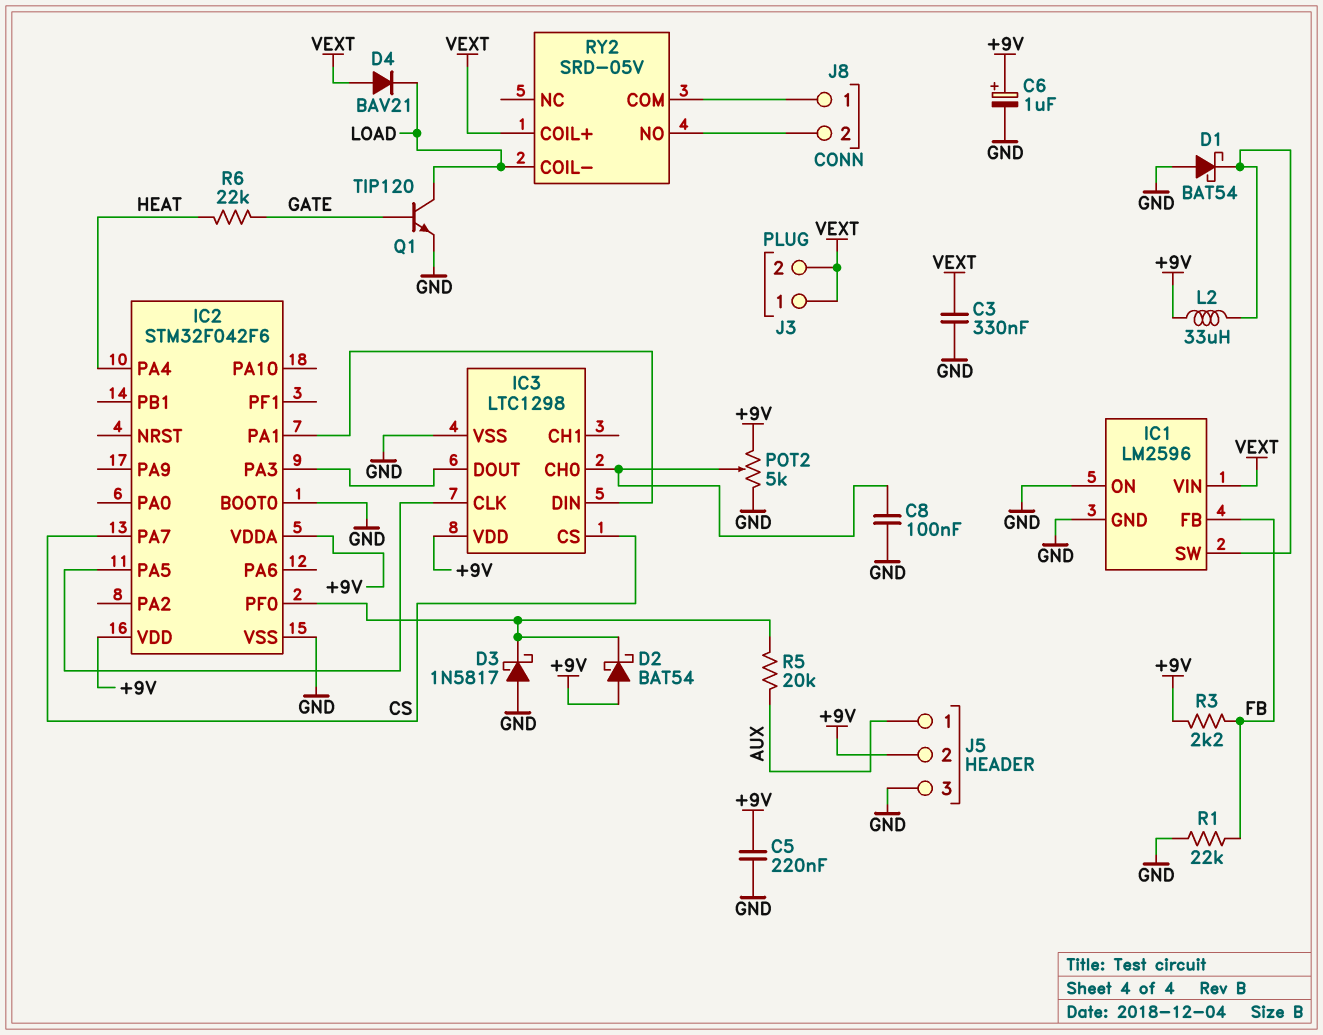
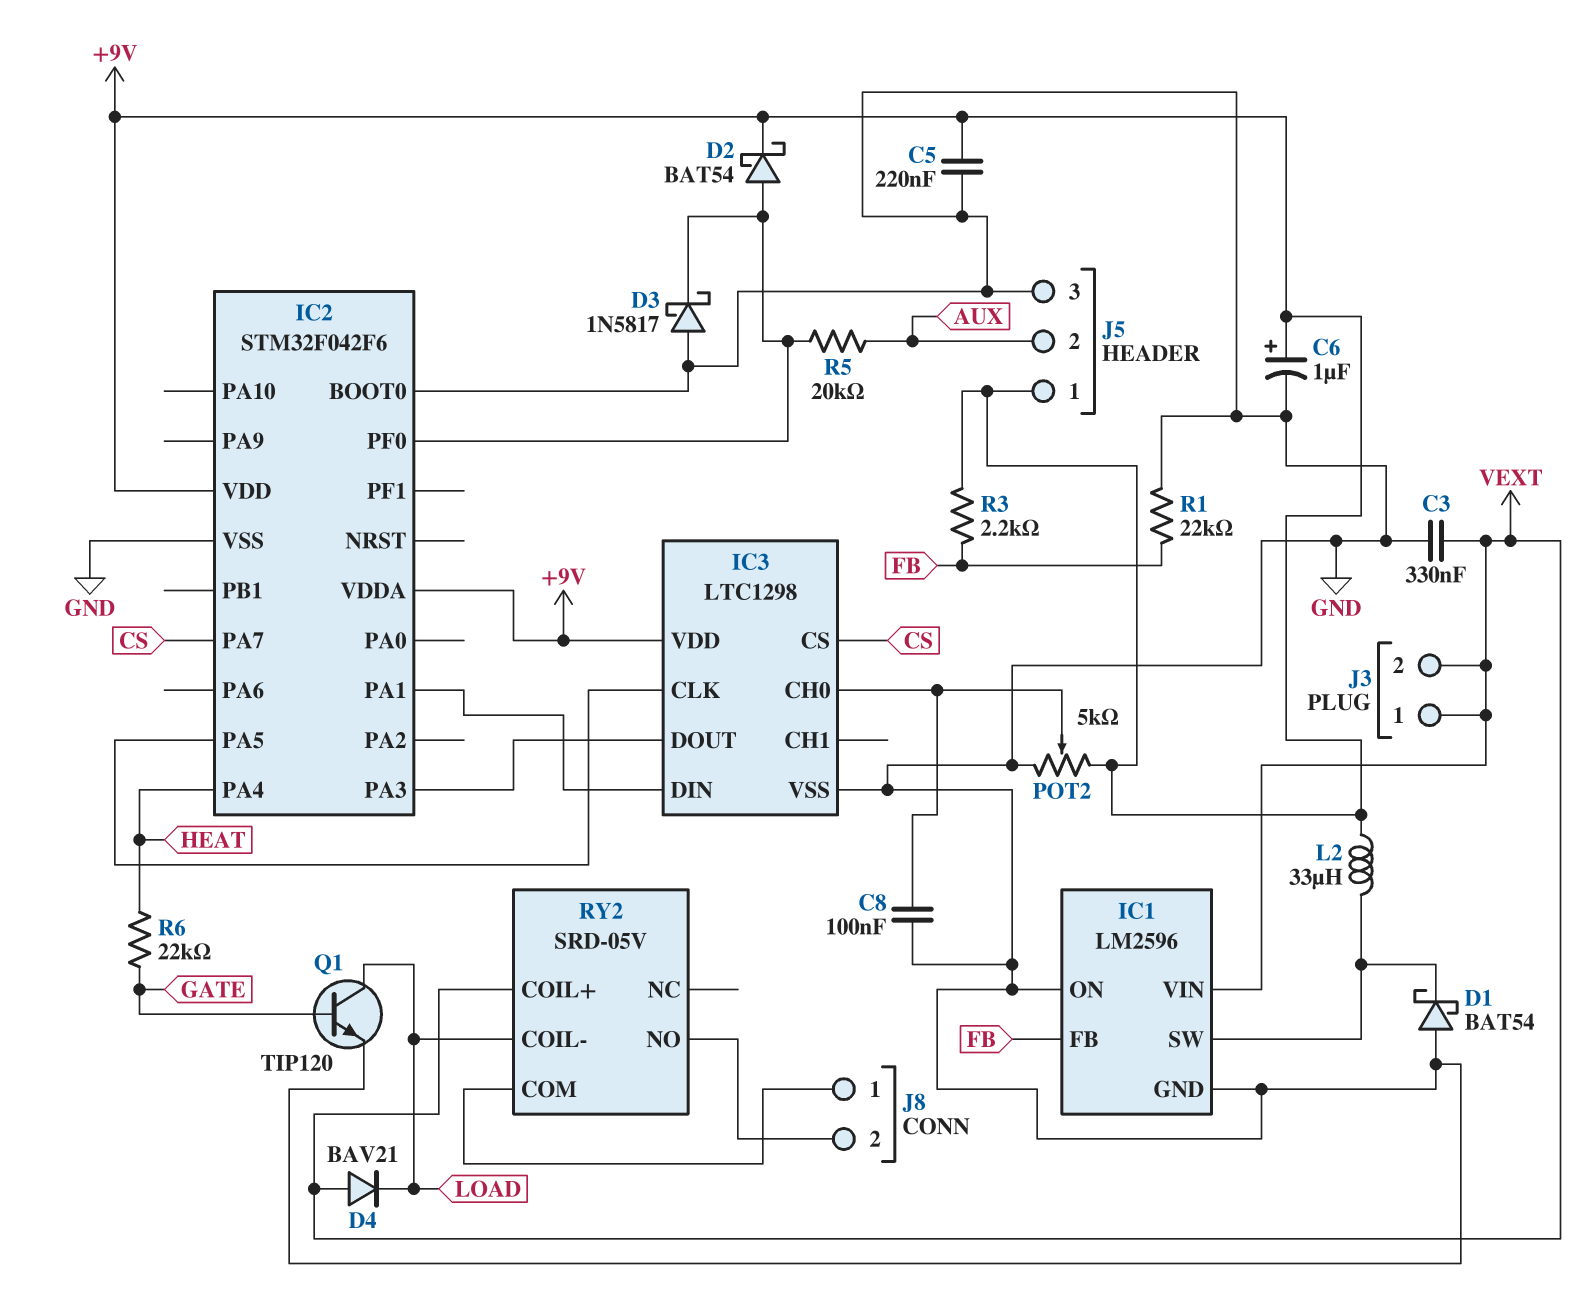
D2: schottky BAT54 (A +9V, K IC2/PF0) -> schottky BAT54 (A IC2/PF0, K +9V)
J5 pin 1: AUX -> +9V
J5 pin 2: +9V -> AUX

